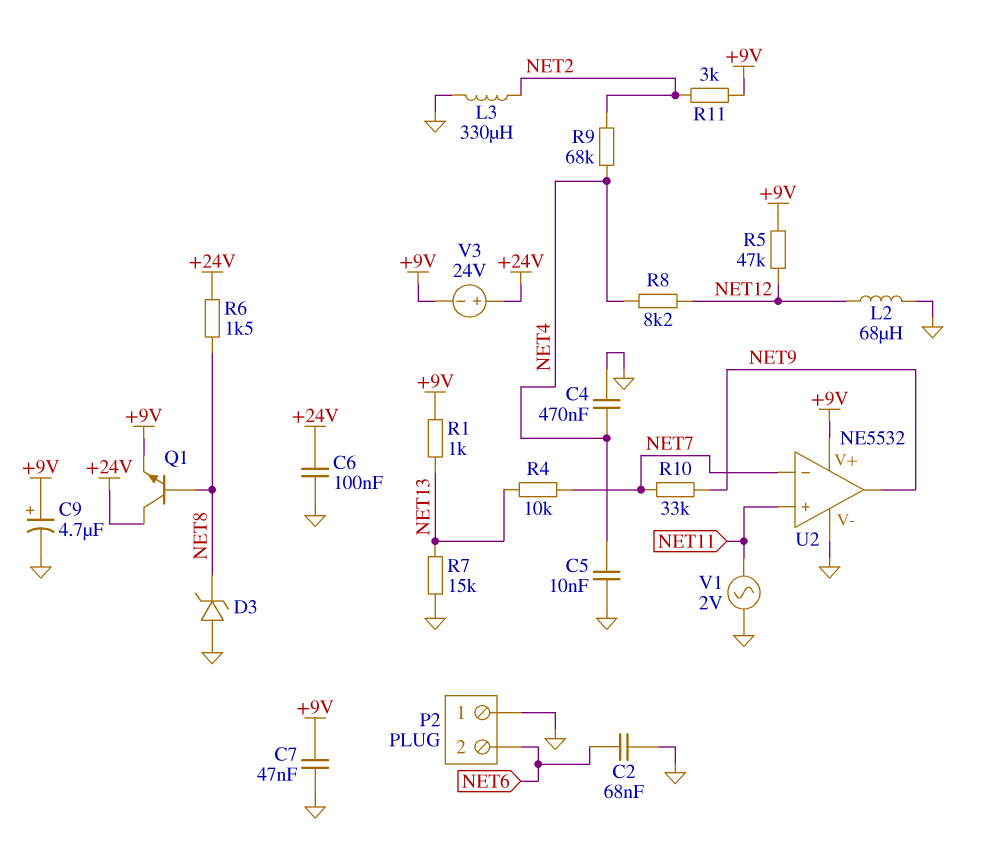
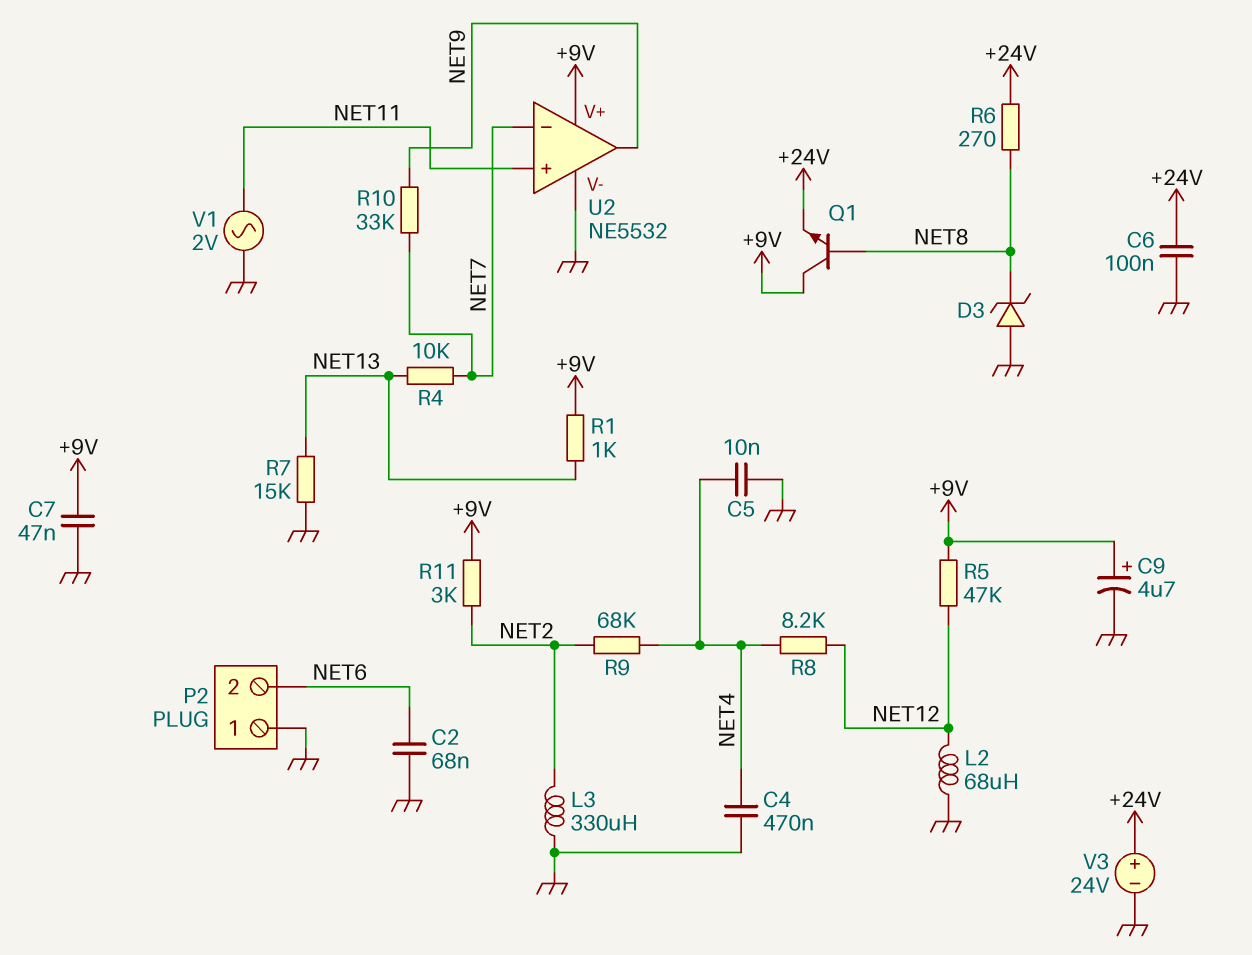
Q1: NPN (B NET8, C +24V, E +9V) -> NPN (B NET8, C +9V, E +24V)
R6: 1.5k (+24V, NET8) -> 270 (+24V, NET8)
V3: 24V (plus +24V, minus +9V) -> 24V (plus +24V, minus GND)

